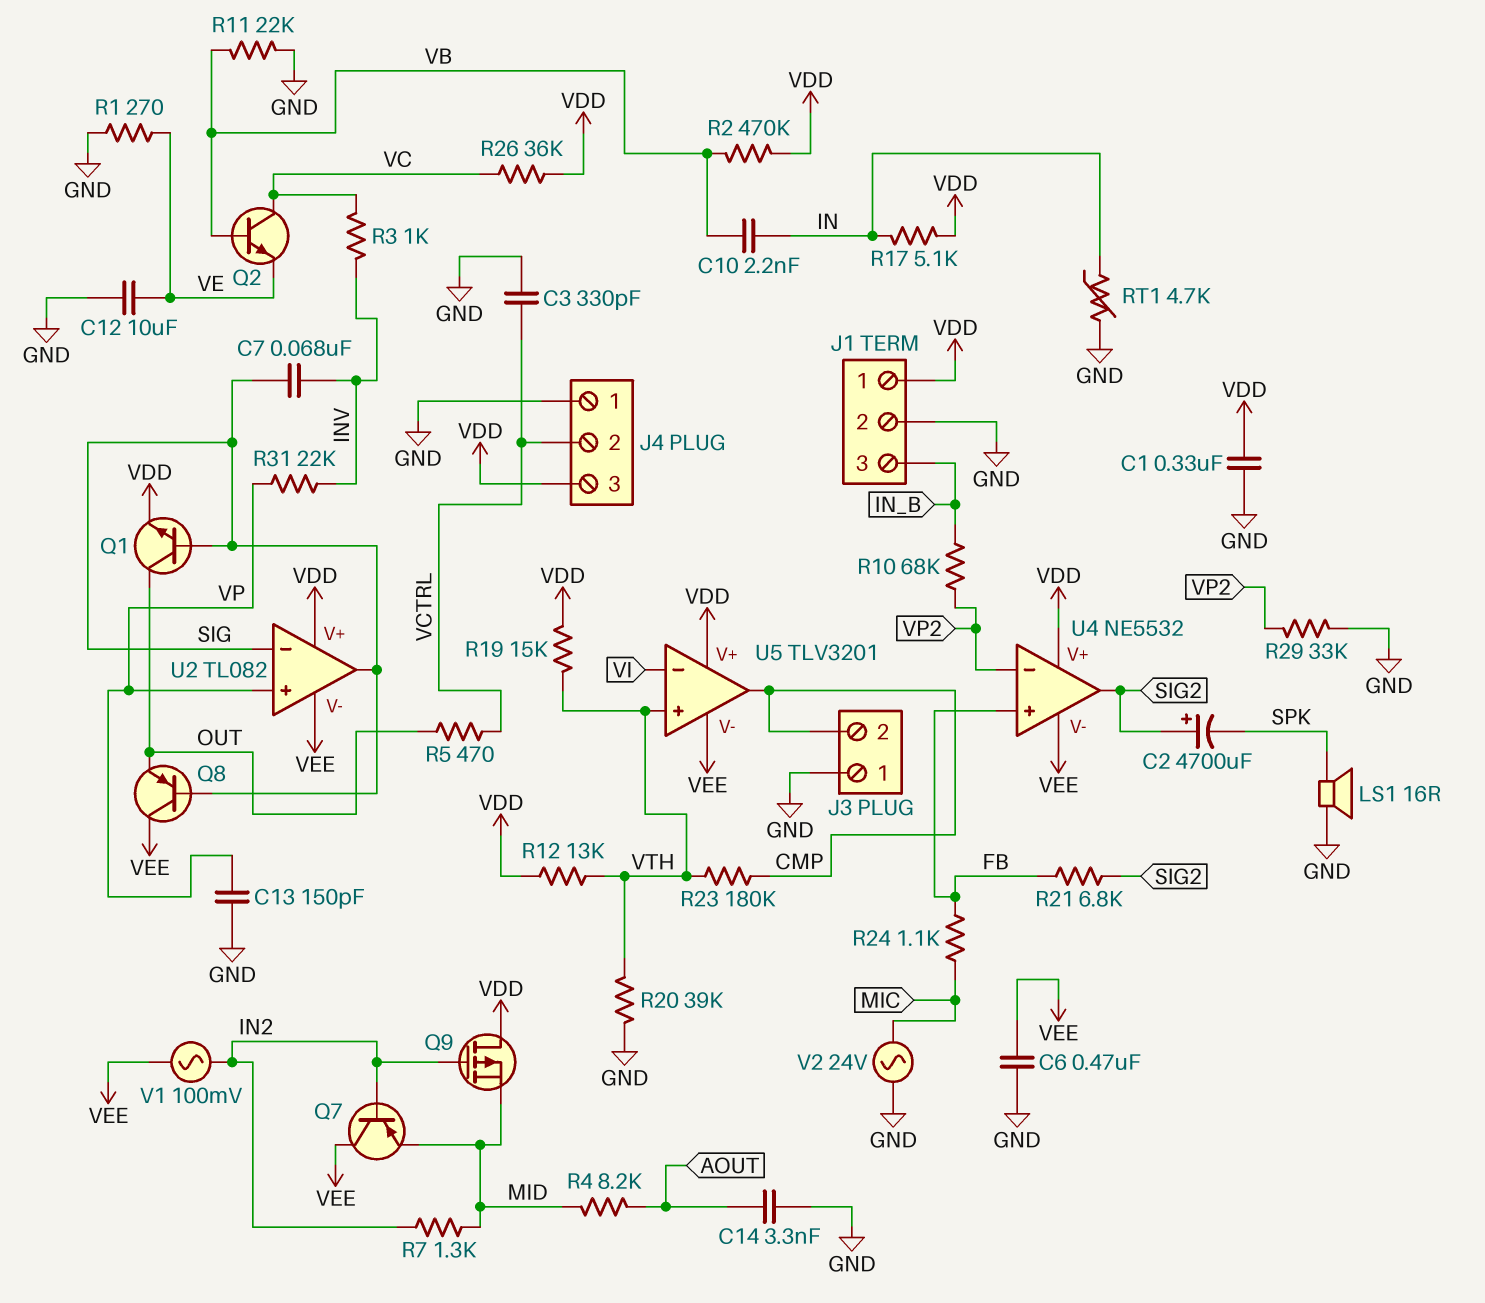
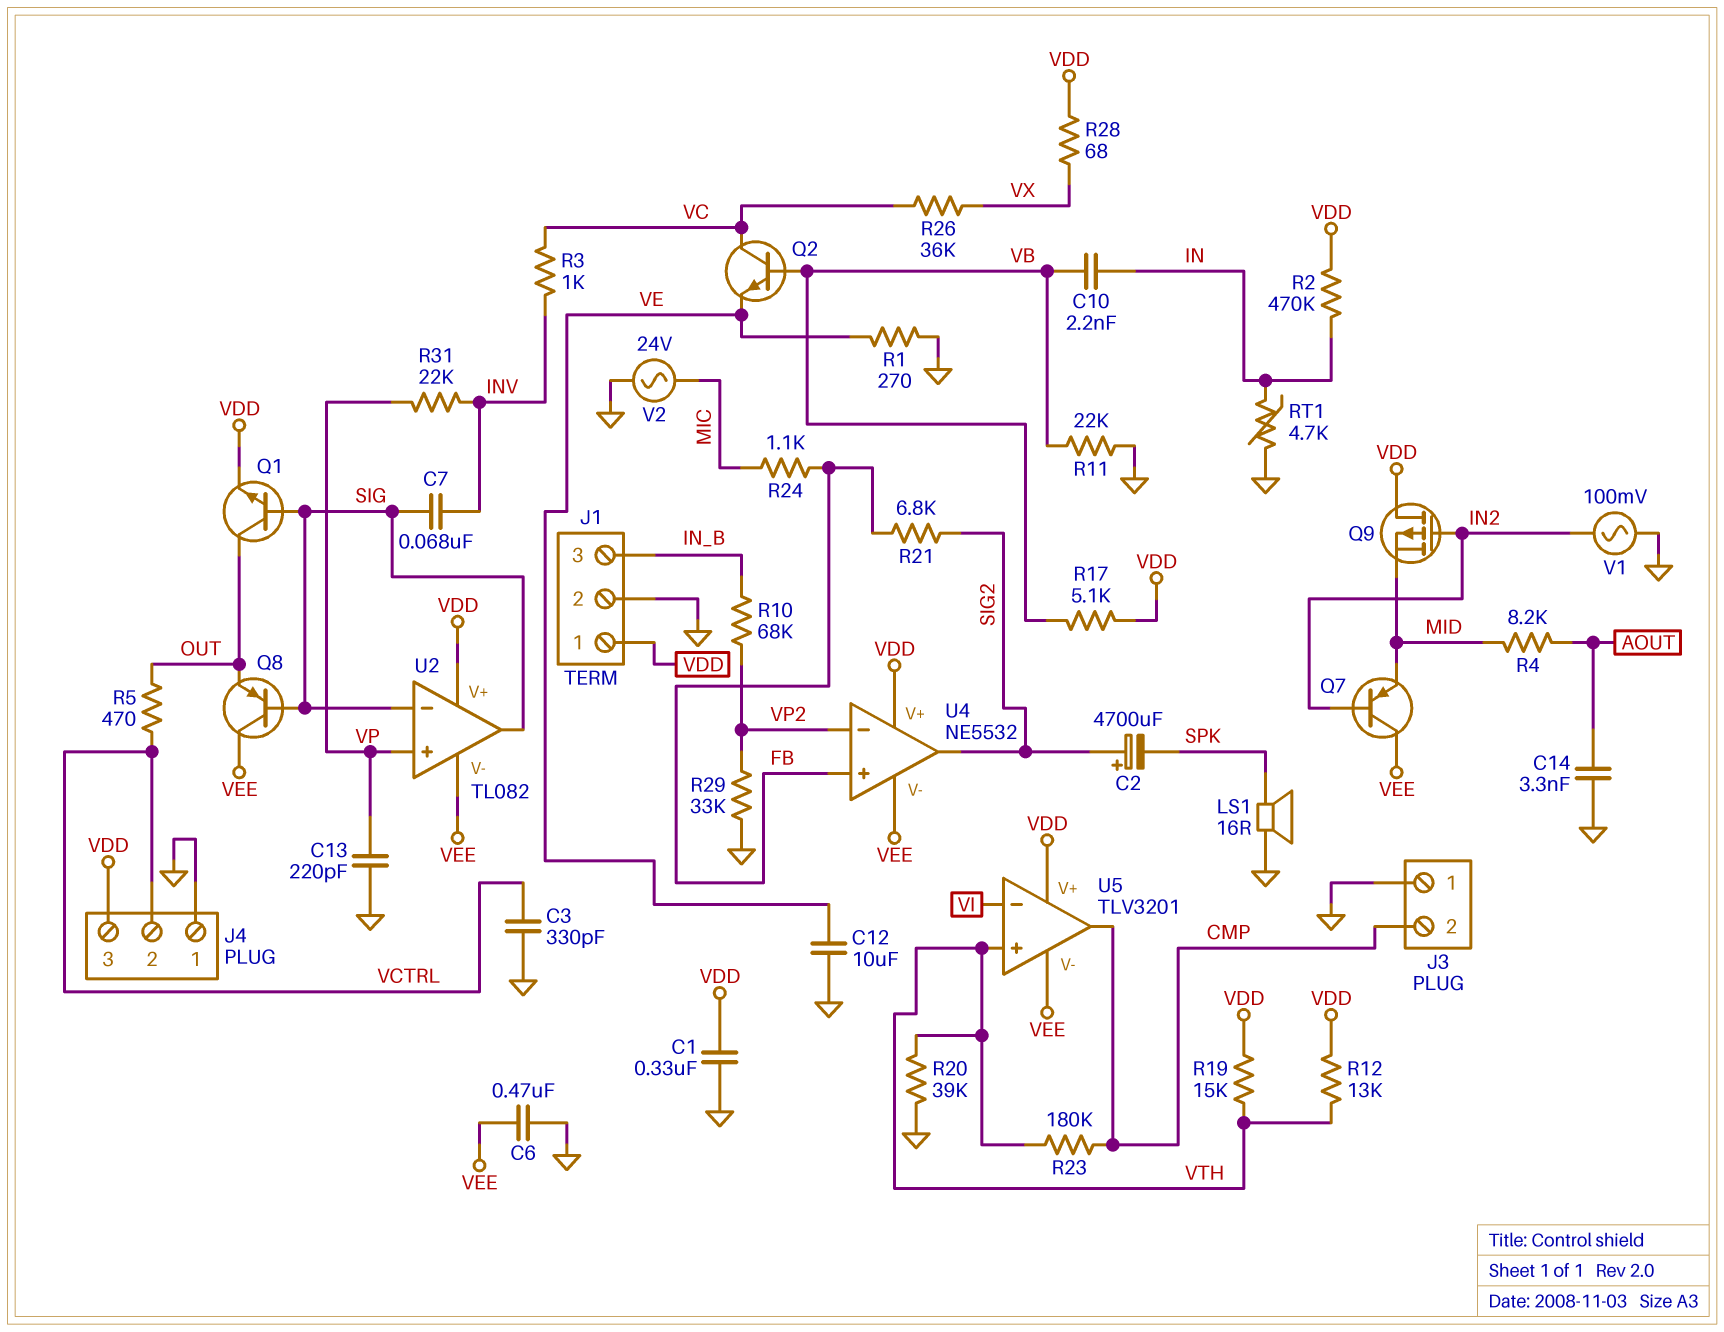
C13: 150pF (GND, VP) -> 220pF (GND, VP)
R2: 470k (VB, VDD) -> 470k (IN, VDD)
R7: 1.3k (IN2, MID) -> none
R17: 5.1k (IN, VDD) -> 5.1k (VB, VDD)
R26: 36k (VC, VDD) -> 36k (VC, VX)
R28: none -> 68 (VDD, VX)
V1: AC 100mV (IN2, VEE) -> AC 100mV (GND, IN2)

